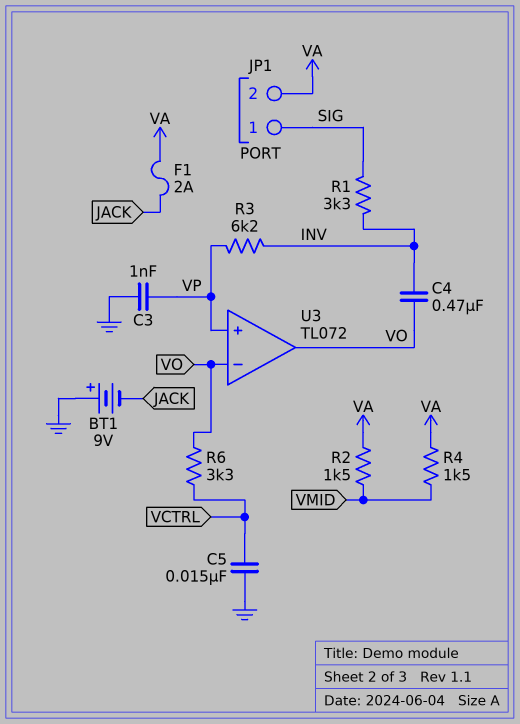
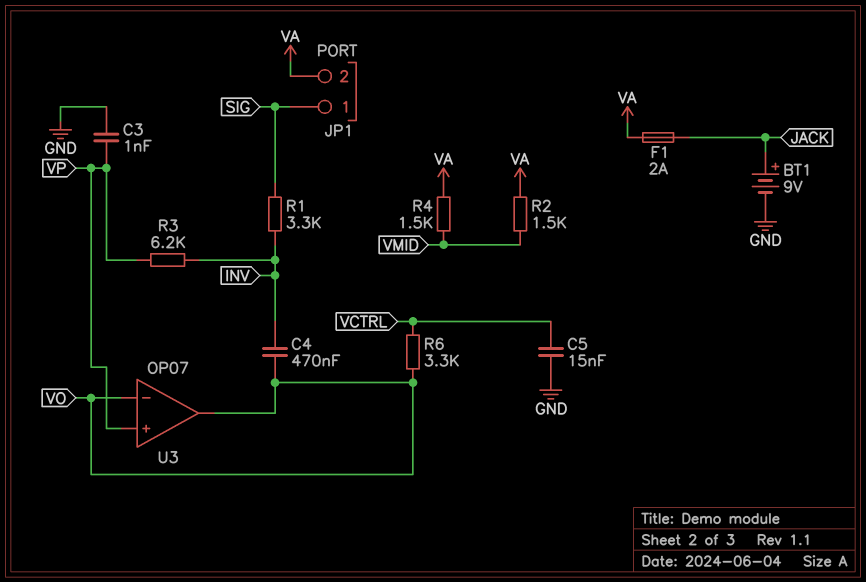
BT1: 9V (plus GND, minus JACK) -> 9V (plus JACK, minus GND)
U3: TL072 -> OP07

